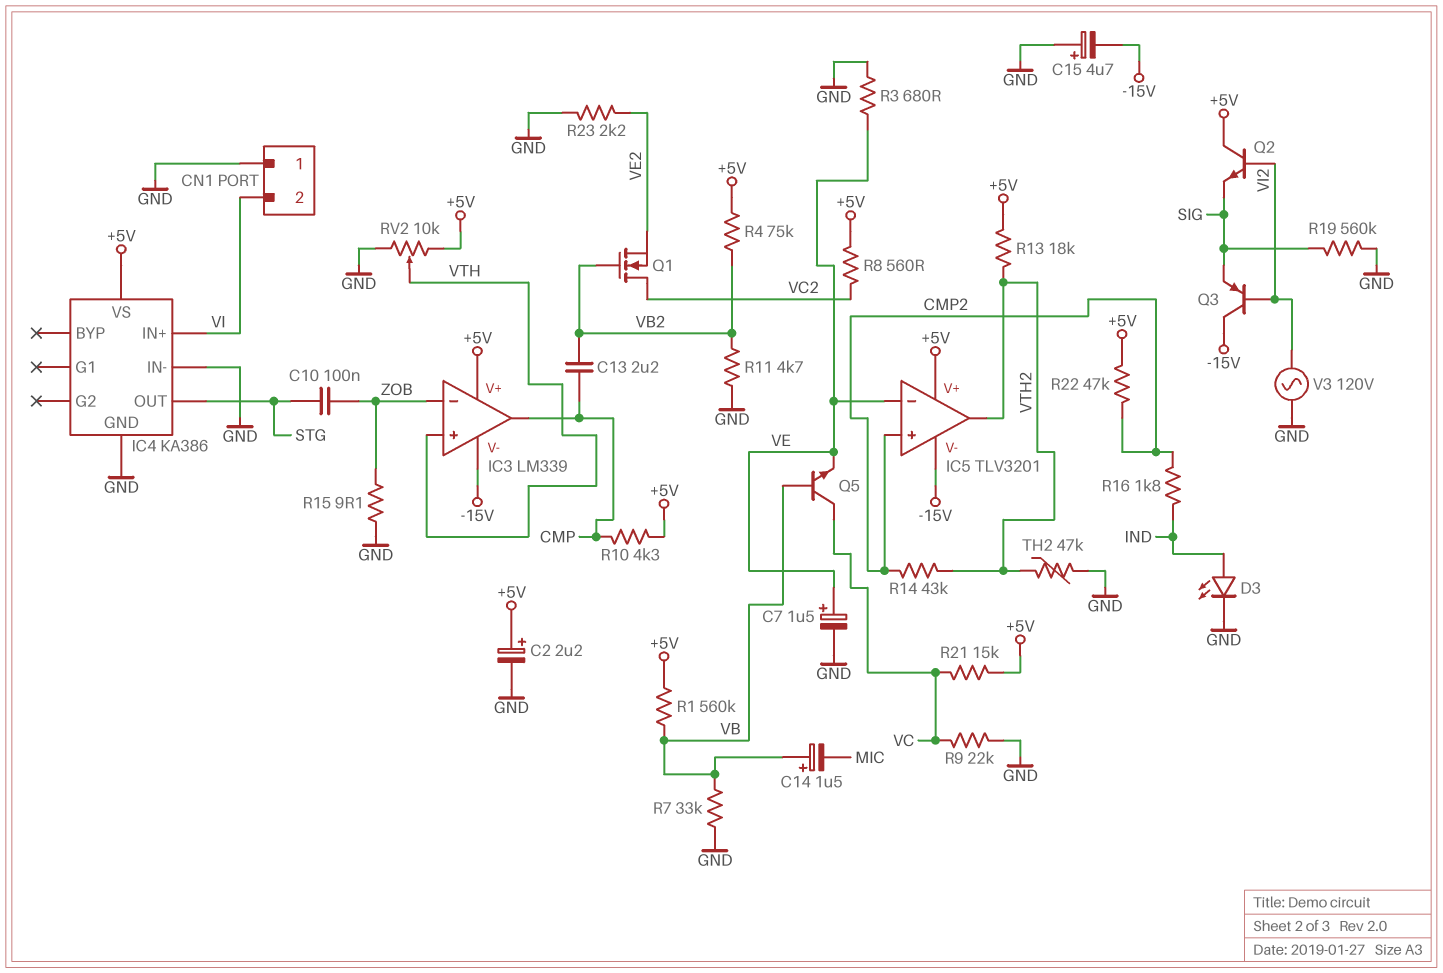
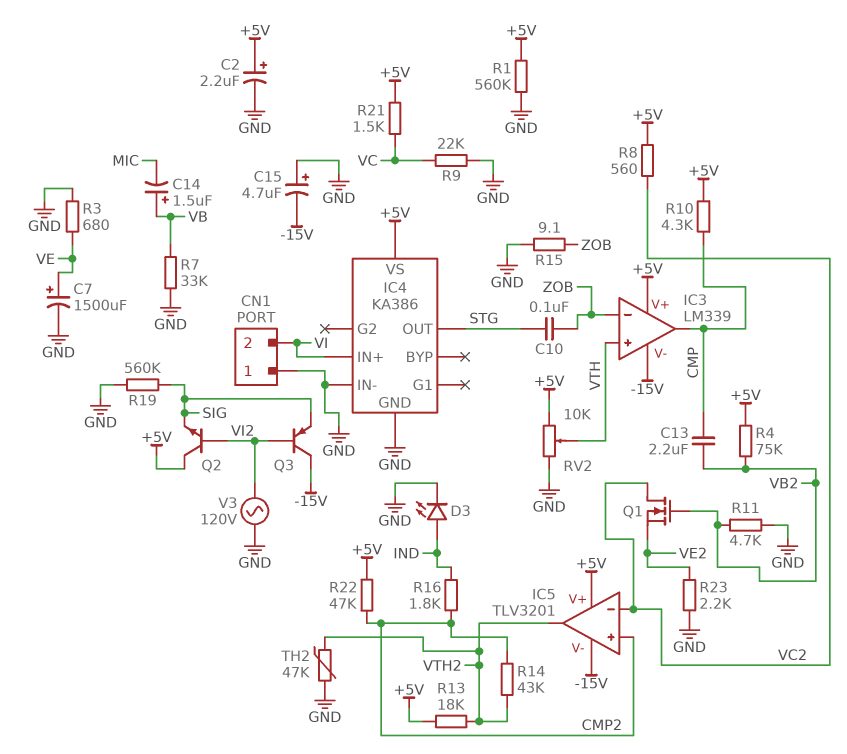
C7: 1.5uF (plus VE, minus GND) -> 1500uF (plus VE, minus GND)
IC5 pin in-: VE -> VC2
Q5: NPN (B VB, C VC, E VE) -> none
R1: 560k (+5V, VB) -> 560k (+5V, GND)
R21: 15k (+5V, VC) -> 1.5k (+5V, VC)

